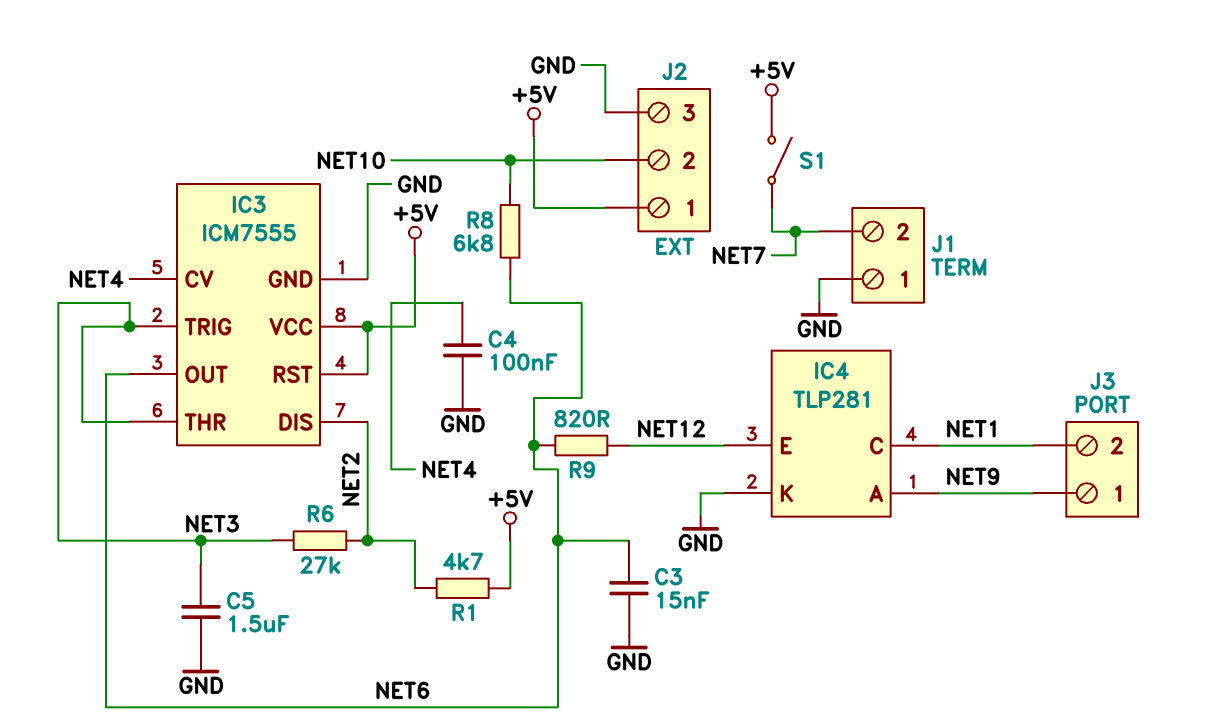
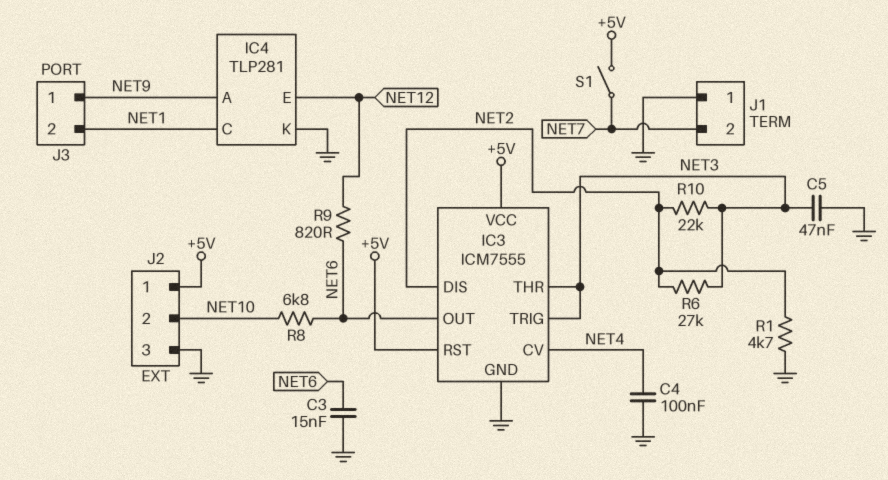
C5: 1.5uF (GND, NET3) -> 47nF (GND, NET3)
R1: 4.7k (+5V, NET2) -> 4.7k (GND, NET2)
R10: none -> 22k (NET2, NET3)

